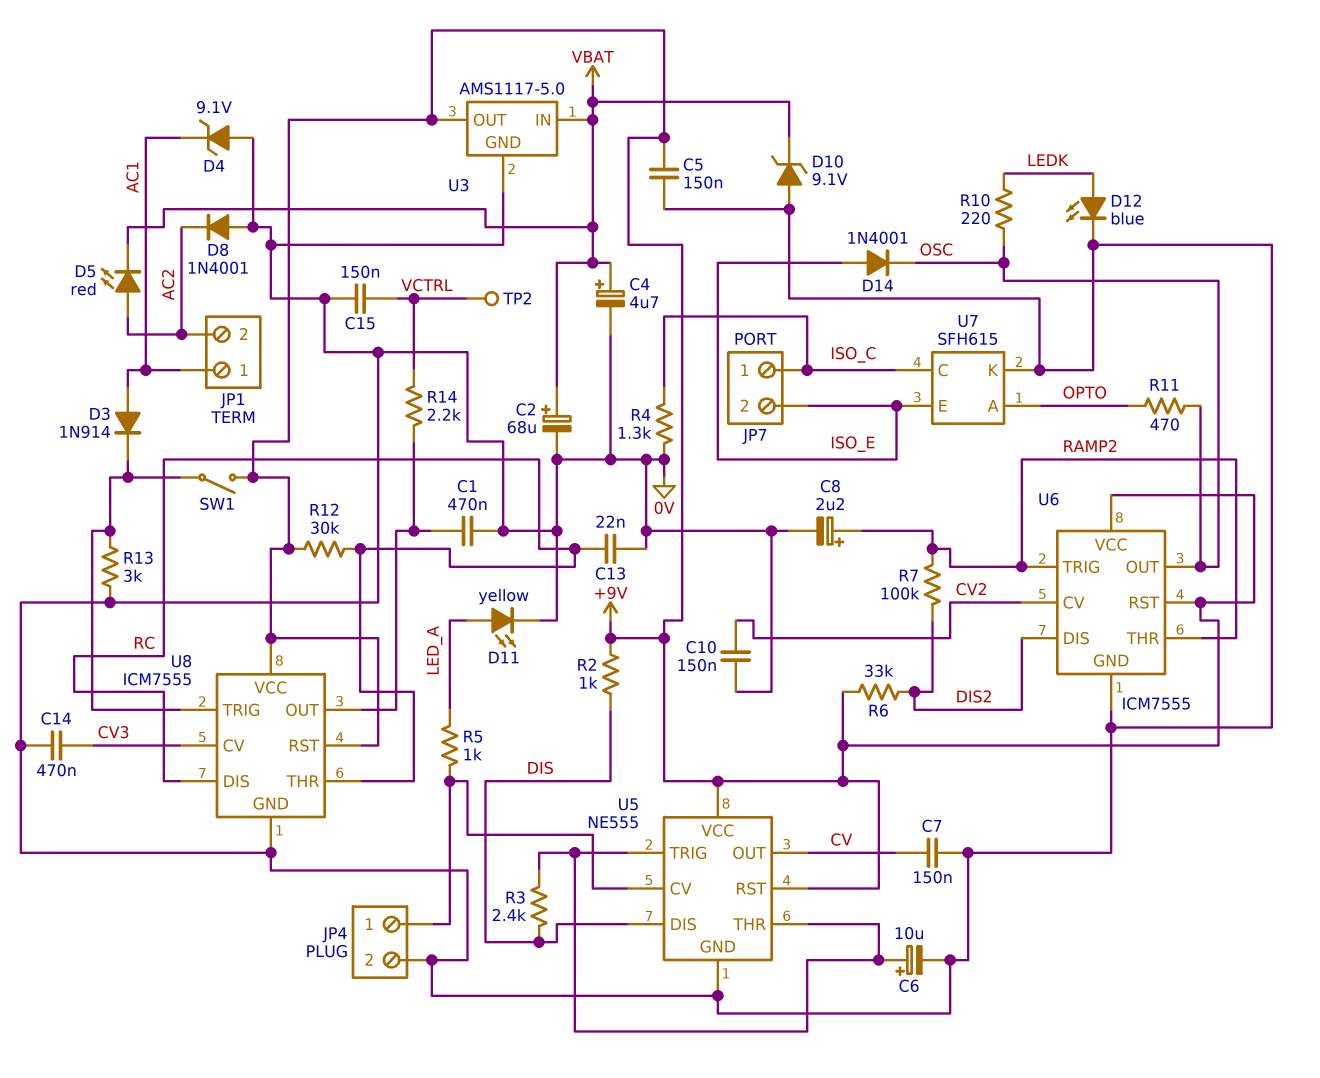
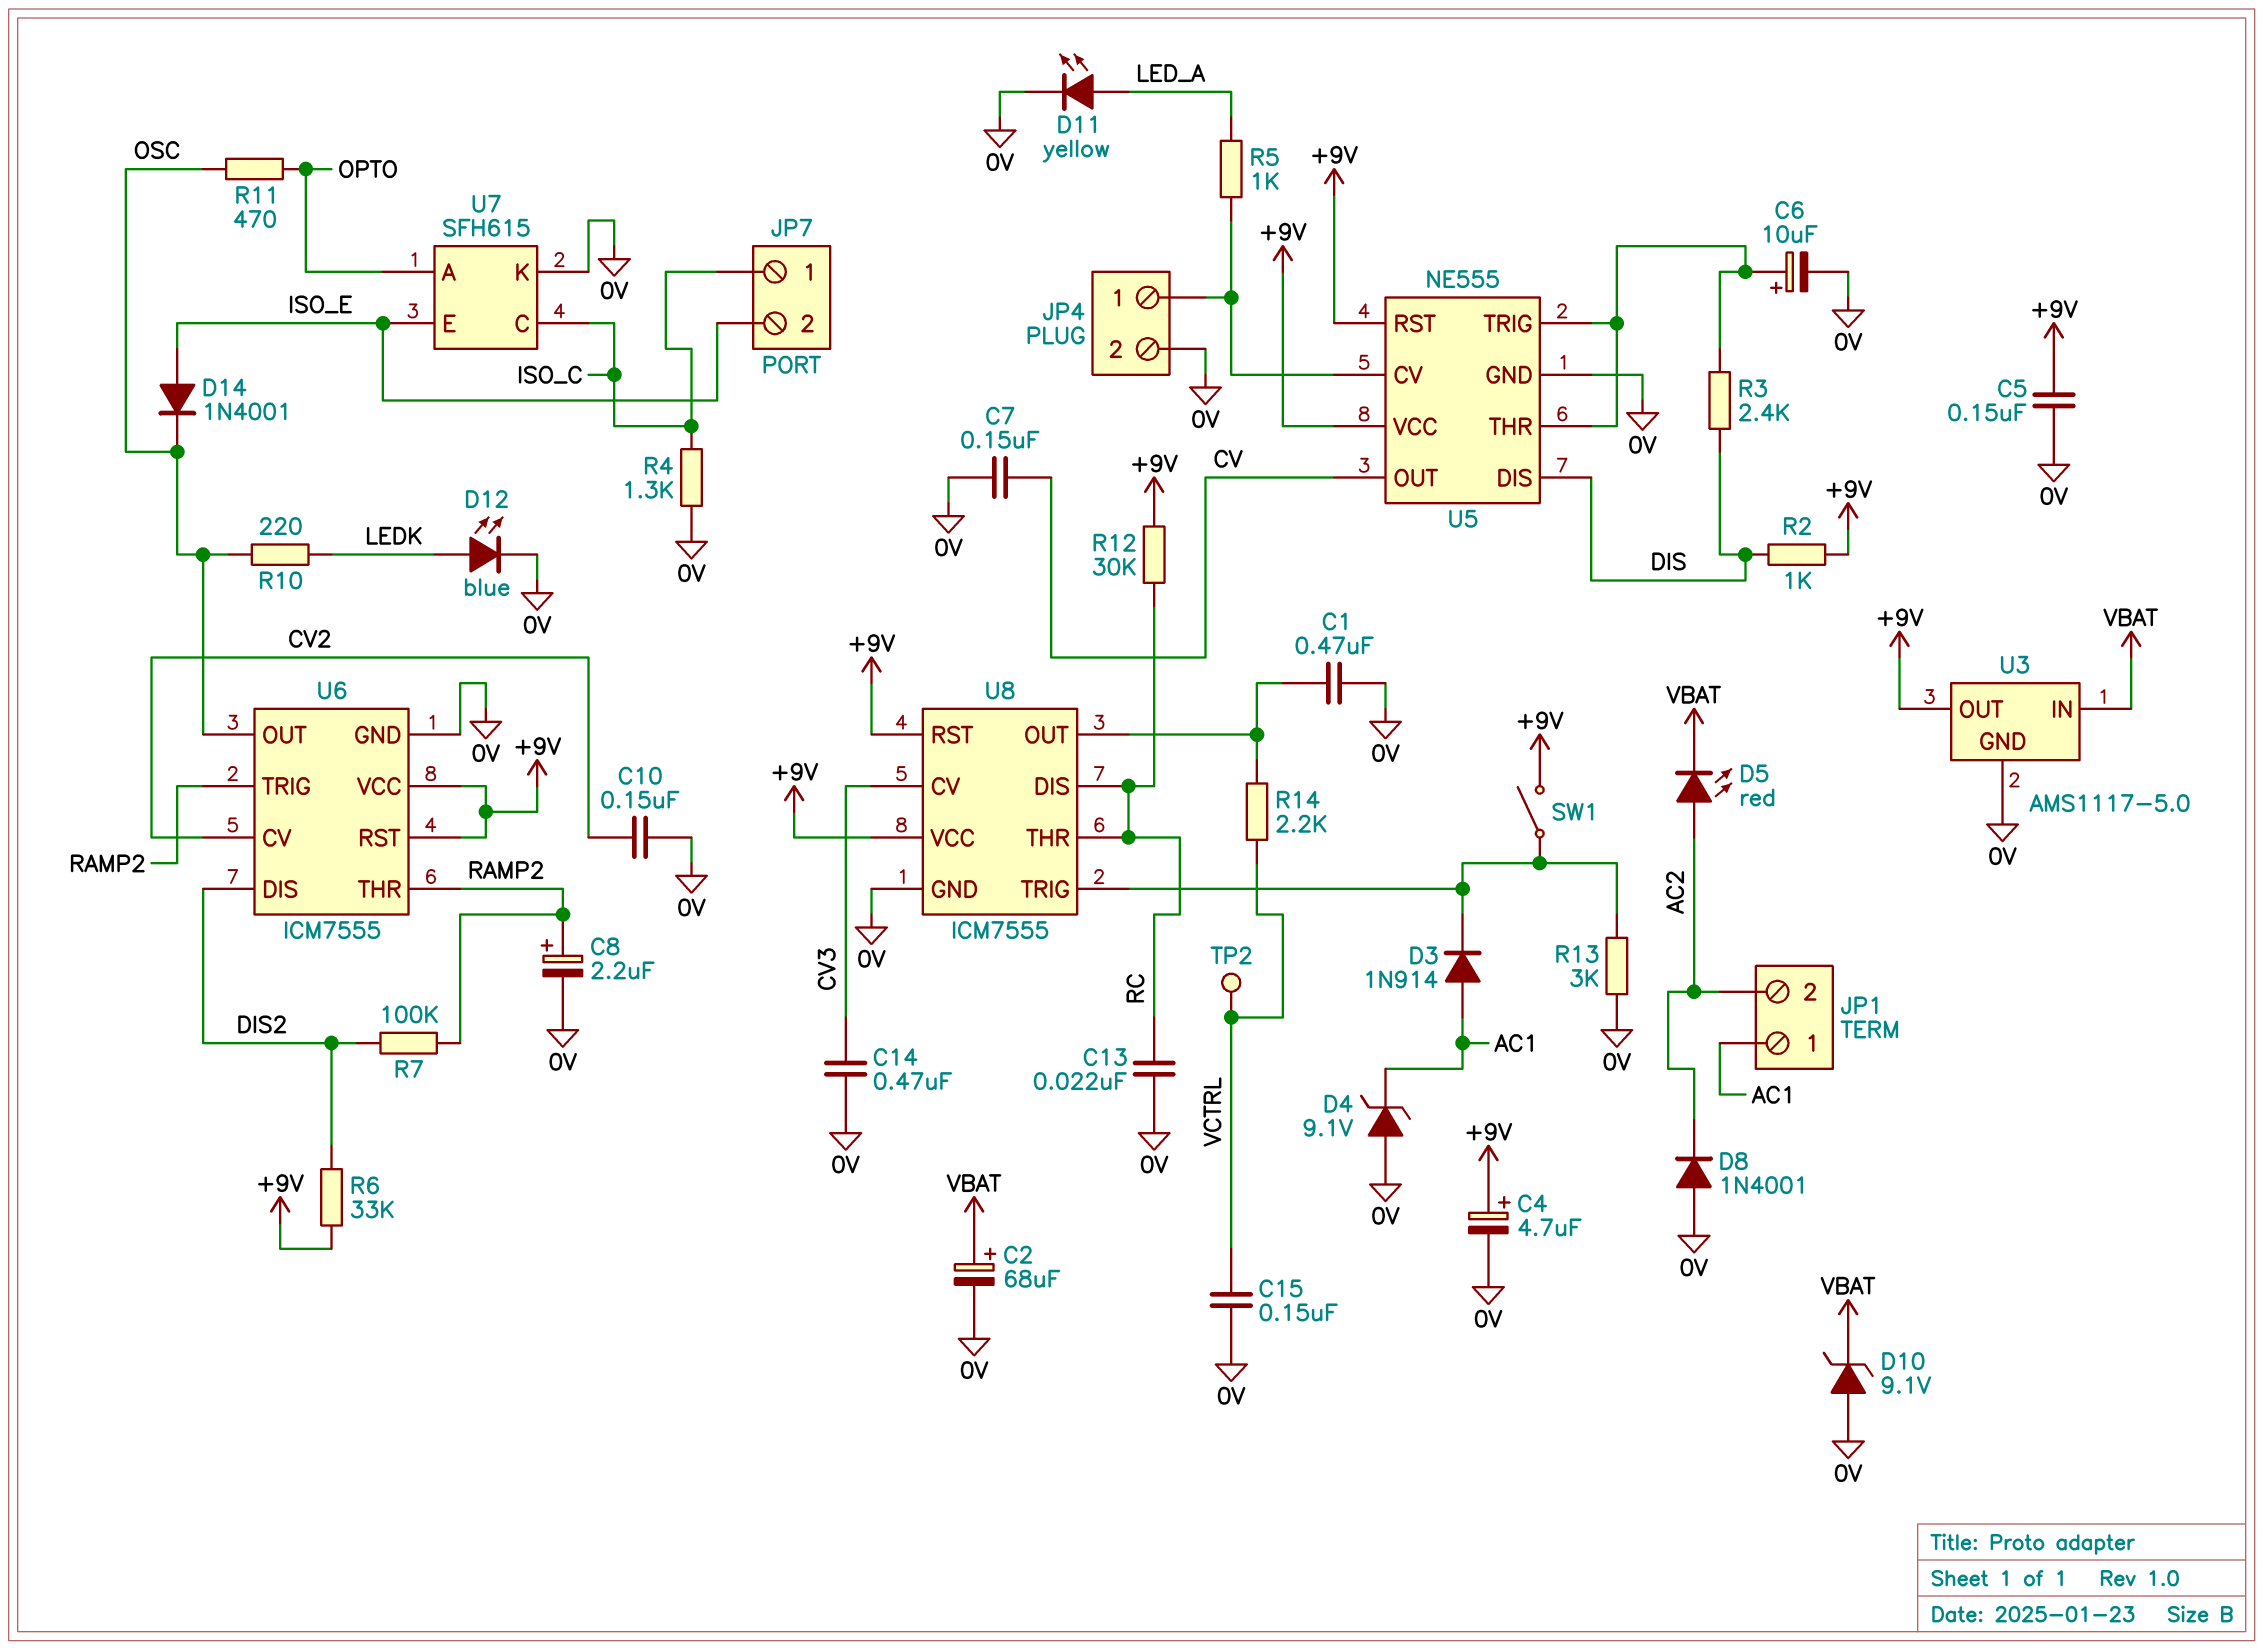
C4: 4.7uF (plus VBAT, minus 0V) -> 4.7uF (plus +9V, minus 0V)

